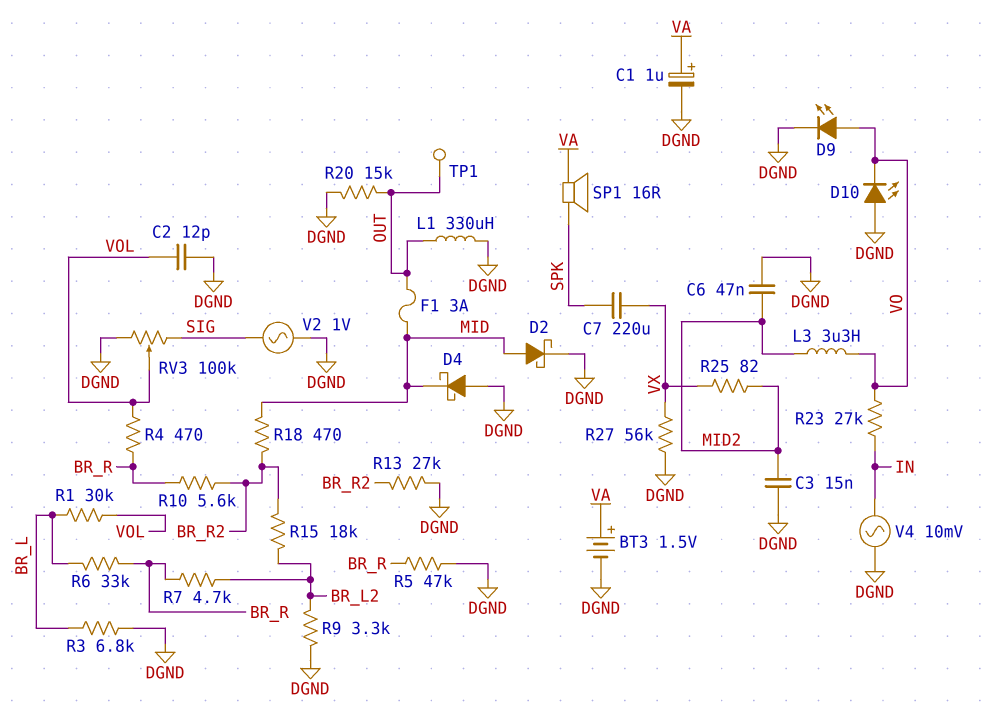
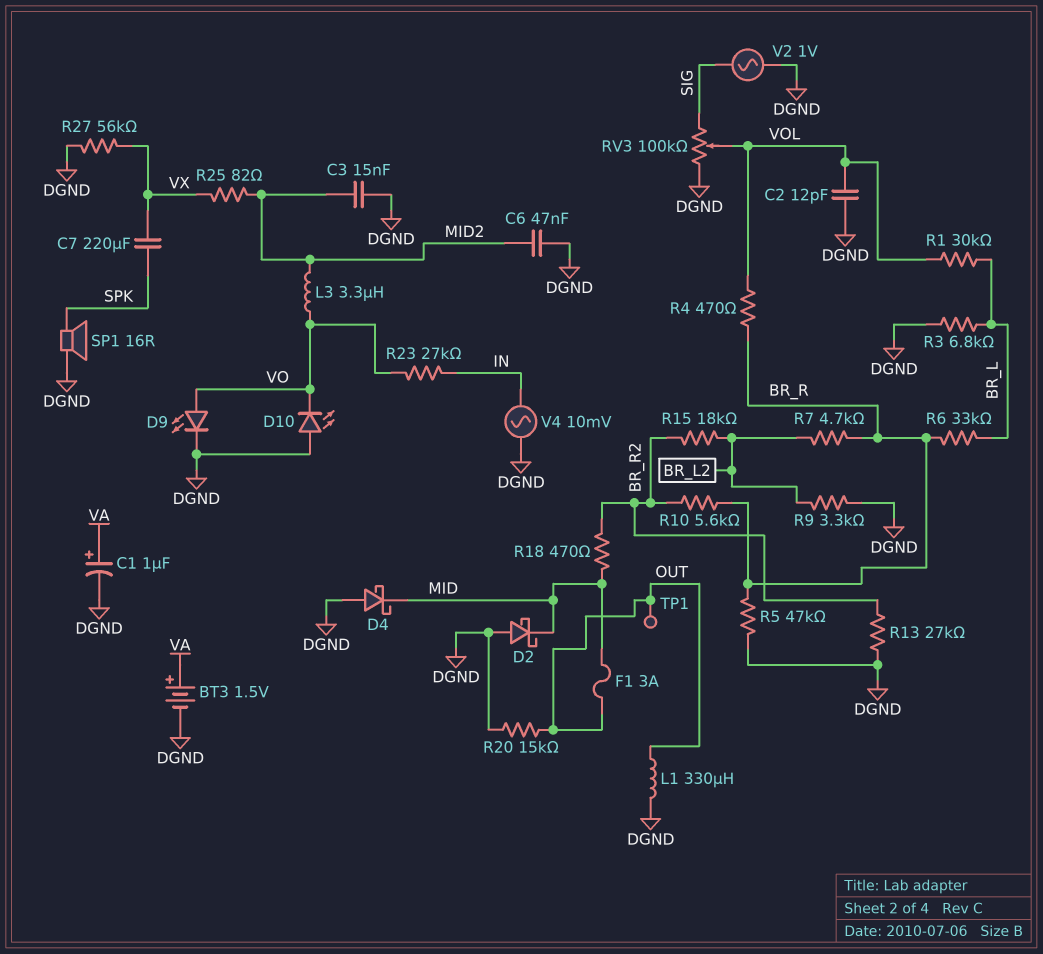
D2: schottky (A MID, K DGND) -> schottky (A DGND, K MID)
SP1: speaker 16R (SPK, VA) -> speaker 16R (DGND, SPK)

